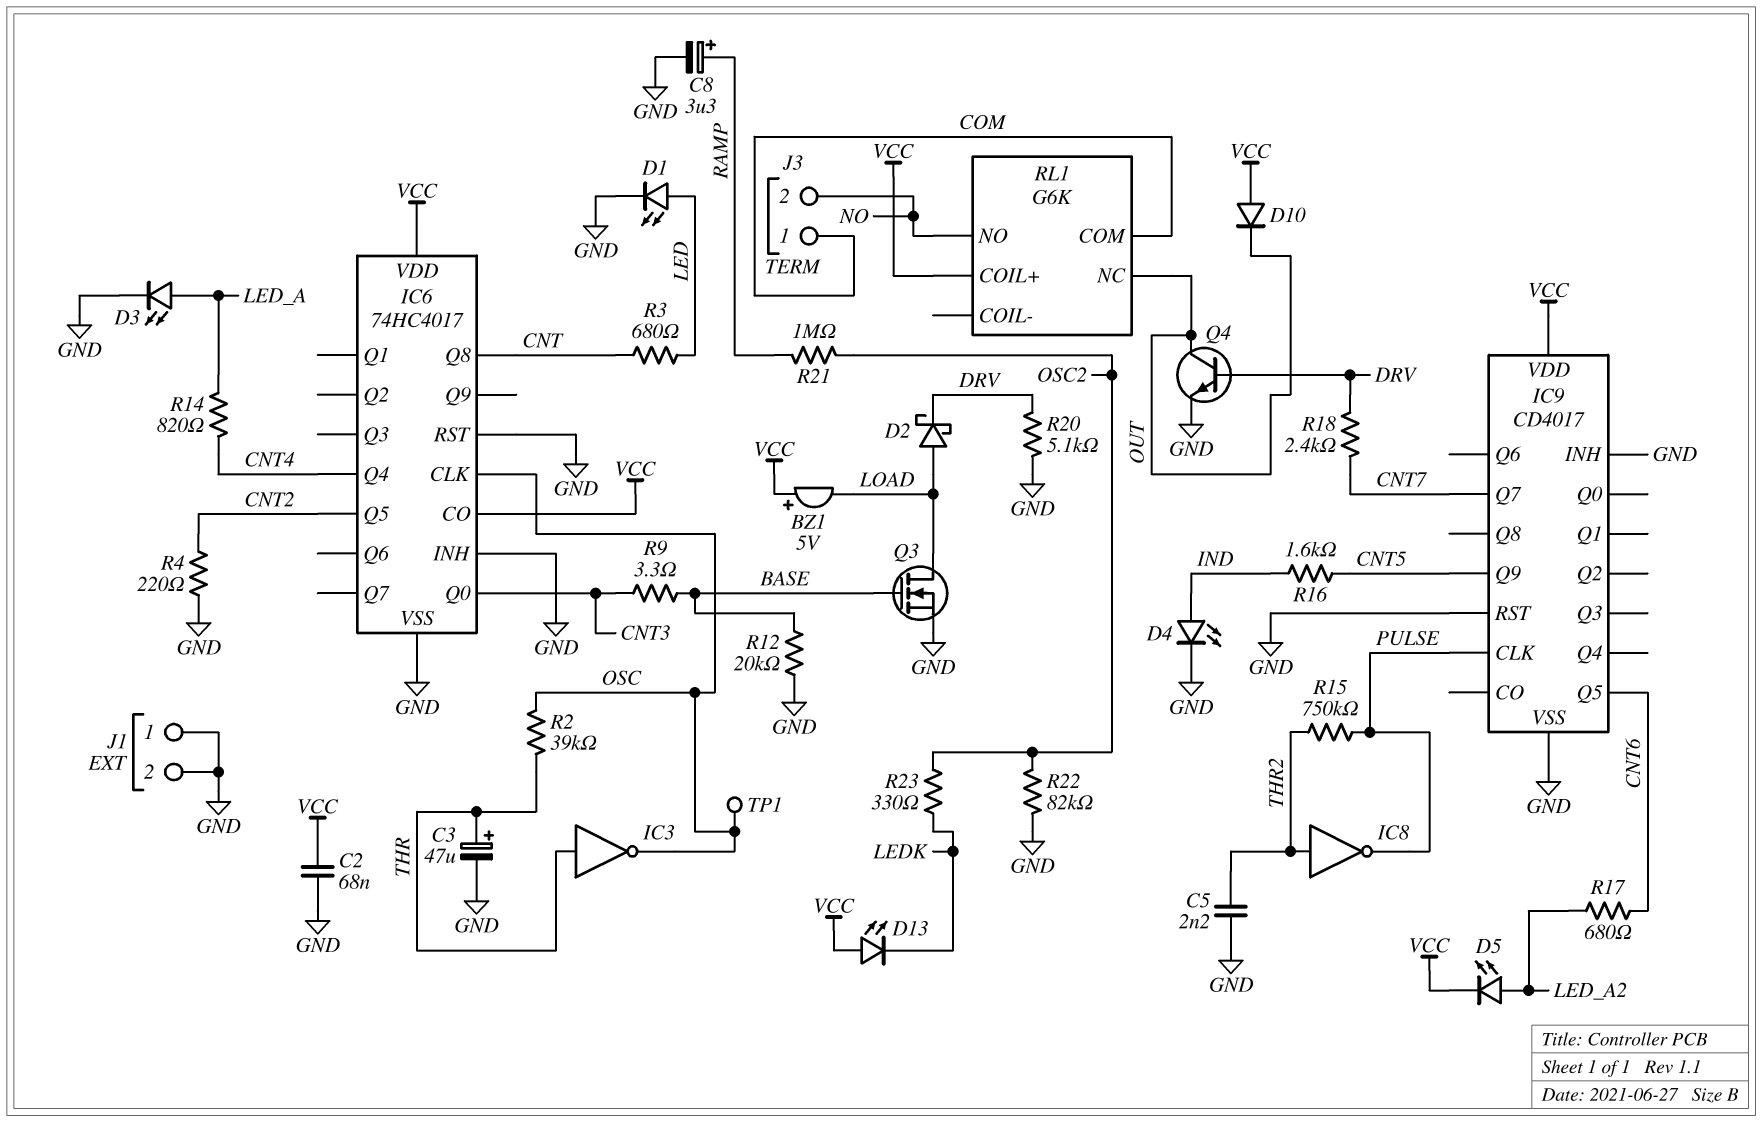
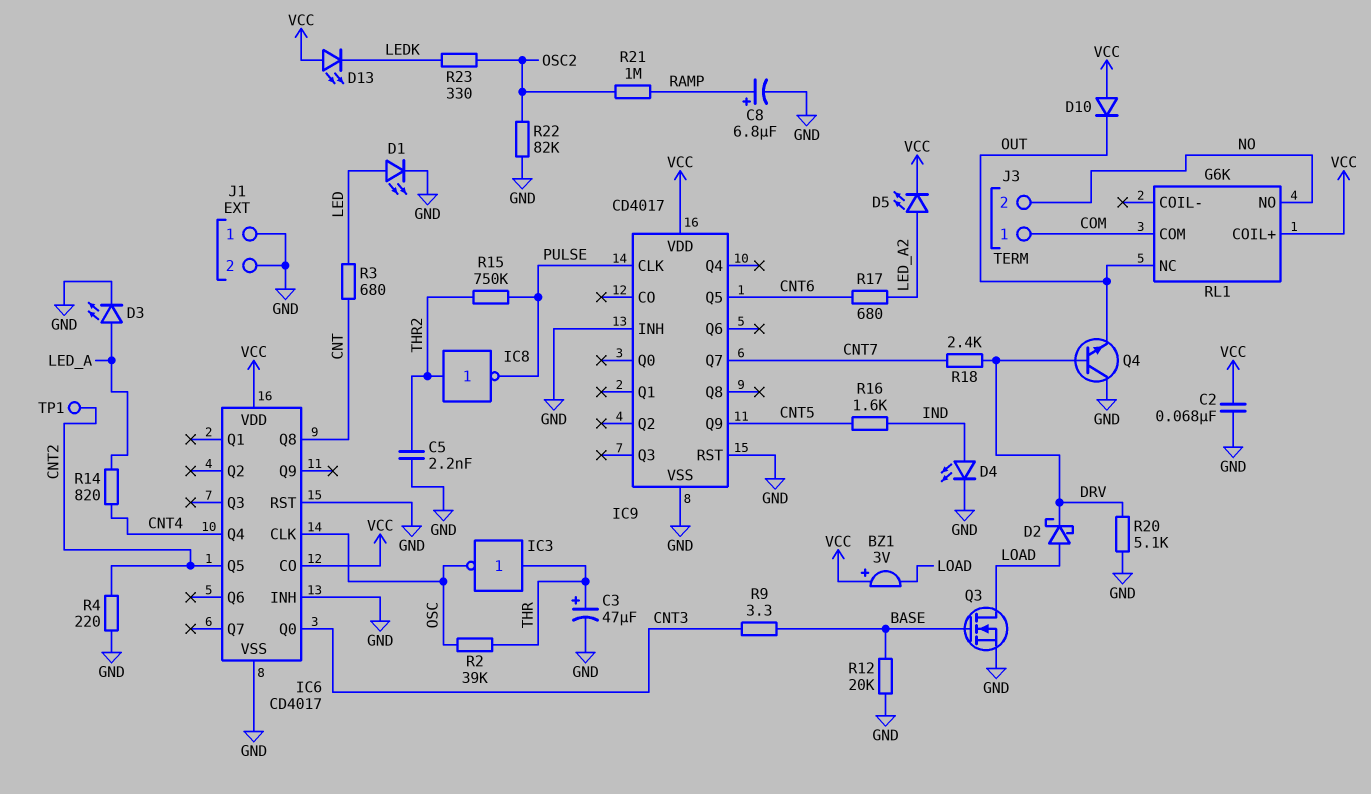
BZ1: buzzer 5V (plus VCC, minus LOAD) -> buzzer 3V (plus VCC, minus LOAD)
C8: 3.3uF (plus RAMP, minus GND) -> 6.8uF (plus RAMP, minus GND)
IC6: 74HC4017 -> CD4017
Q4: NPN (B DRV, C OUT, E GND) -> NPN (B DRV, C GND, E OUT)
TP1: test point (OSC) -> test point (CNT2)

